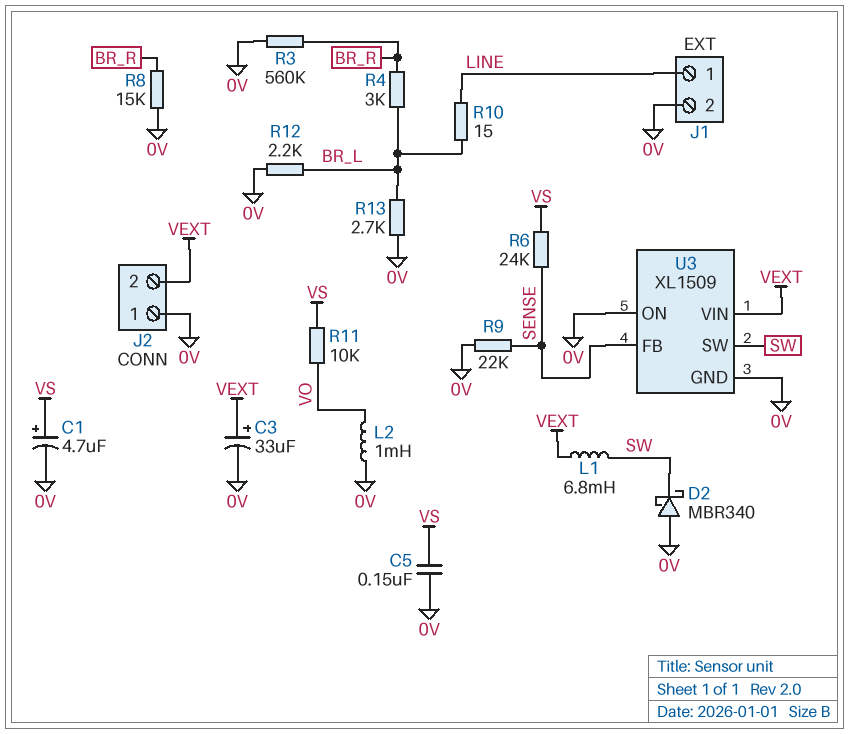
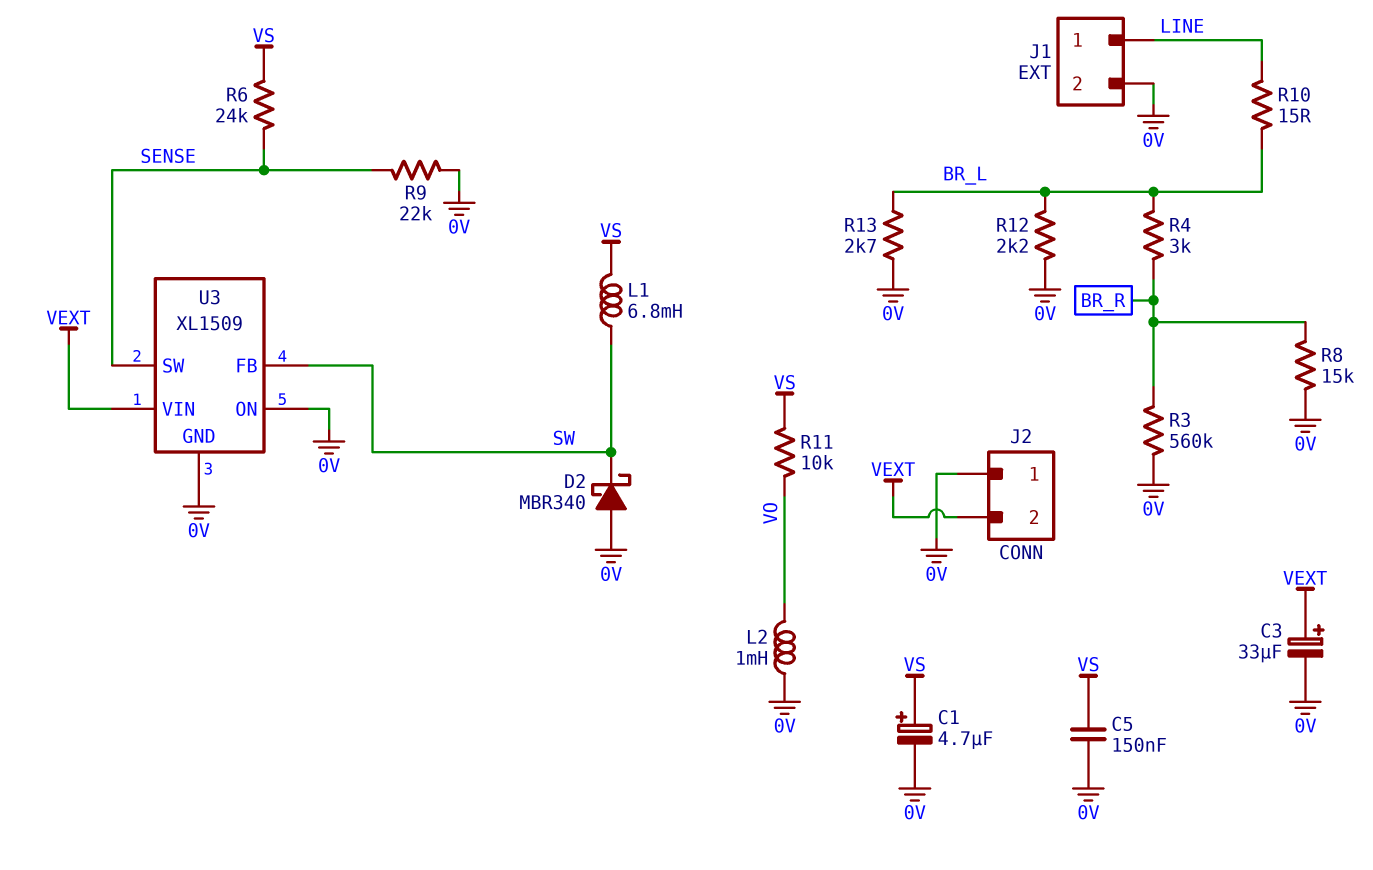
L1: 6.8mH (SW, VEXT) -> 6.8mH (SW, VS)
U3 pin FB: SENSE -> SW
U3 pin SW: SW -> SENSE

